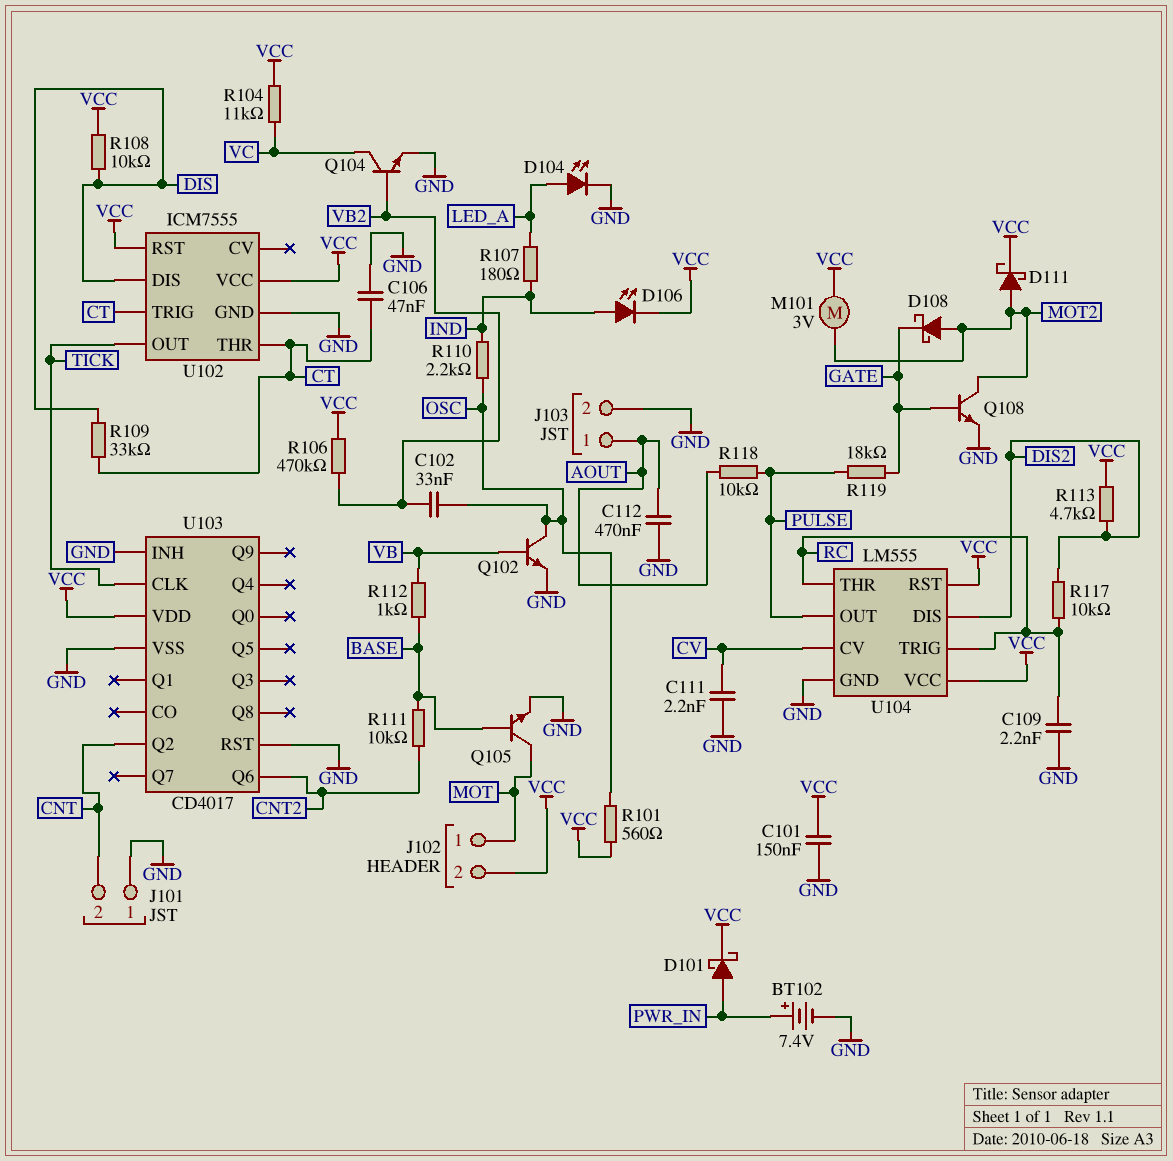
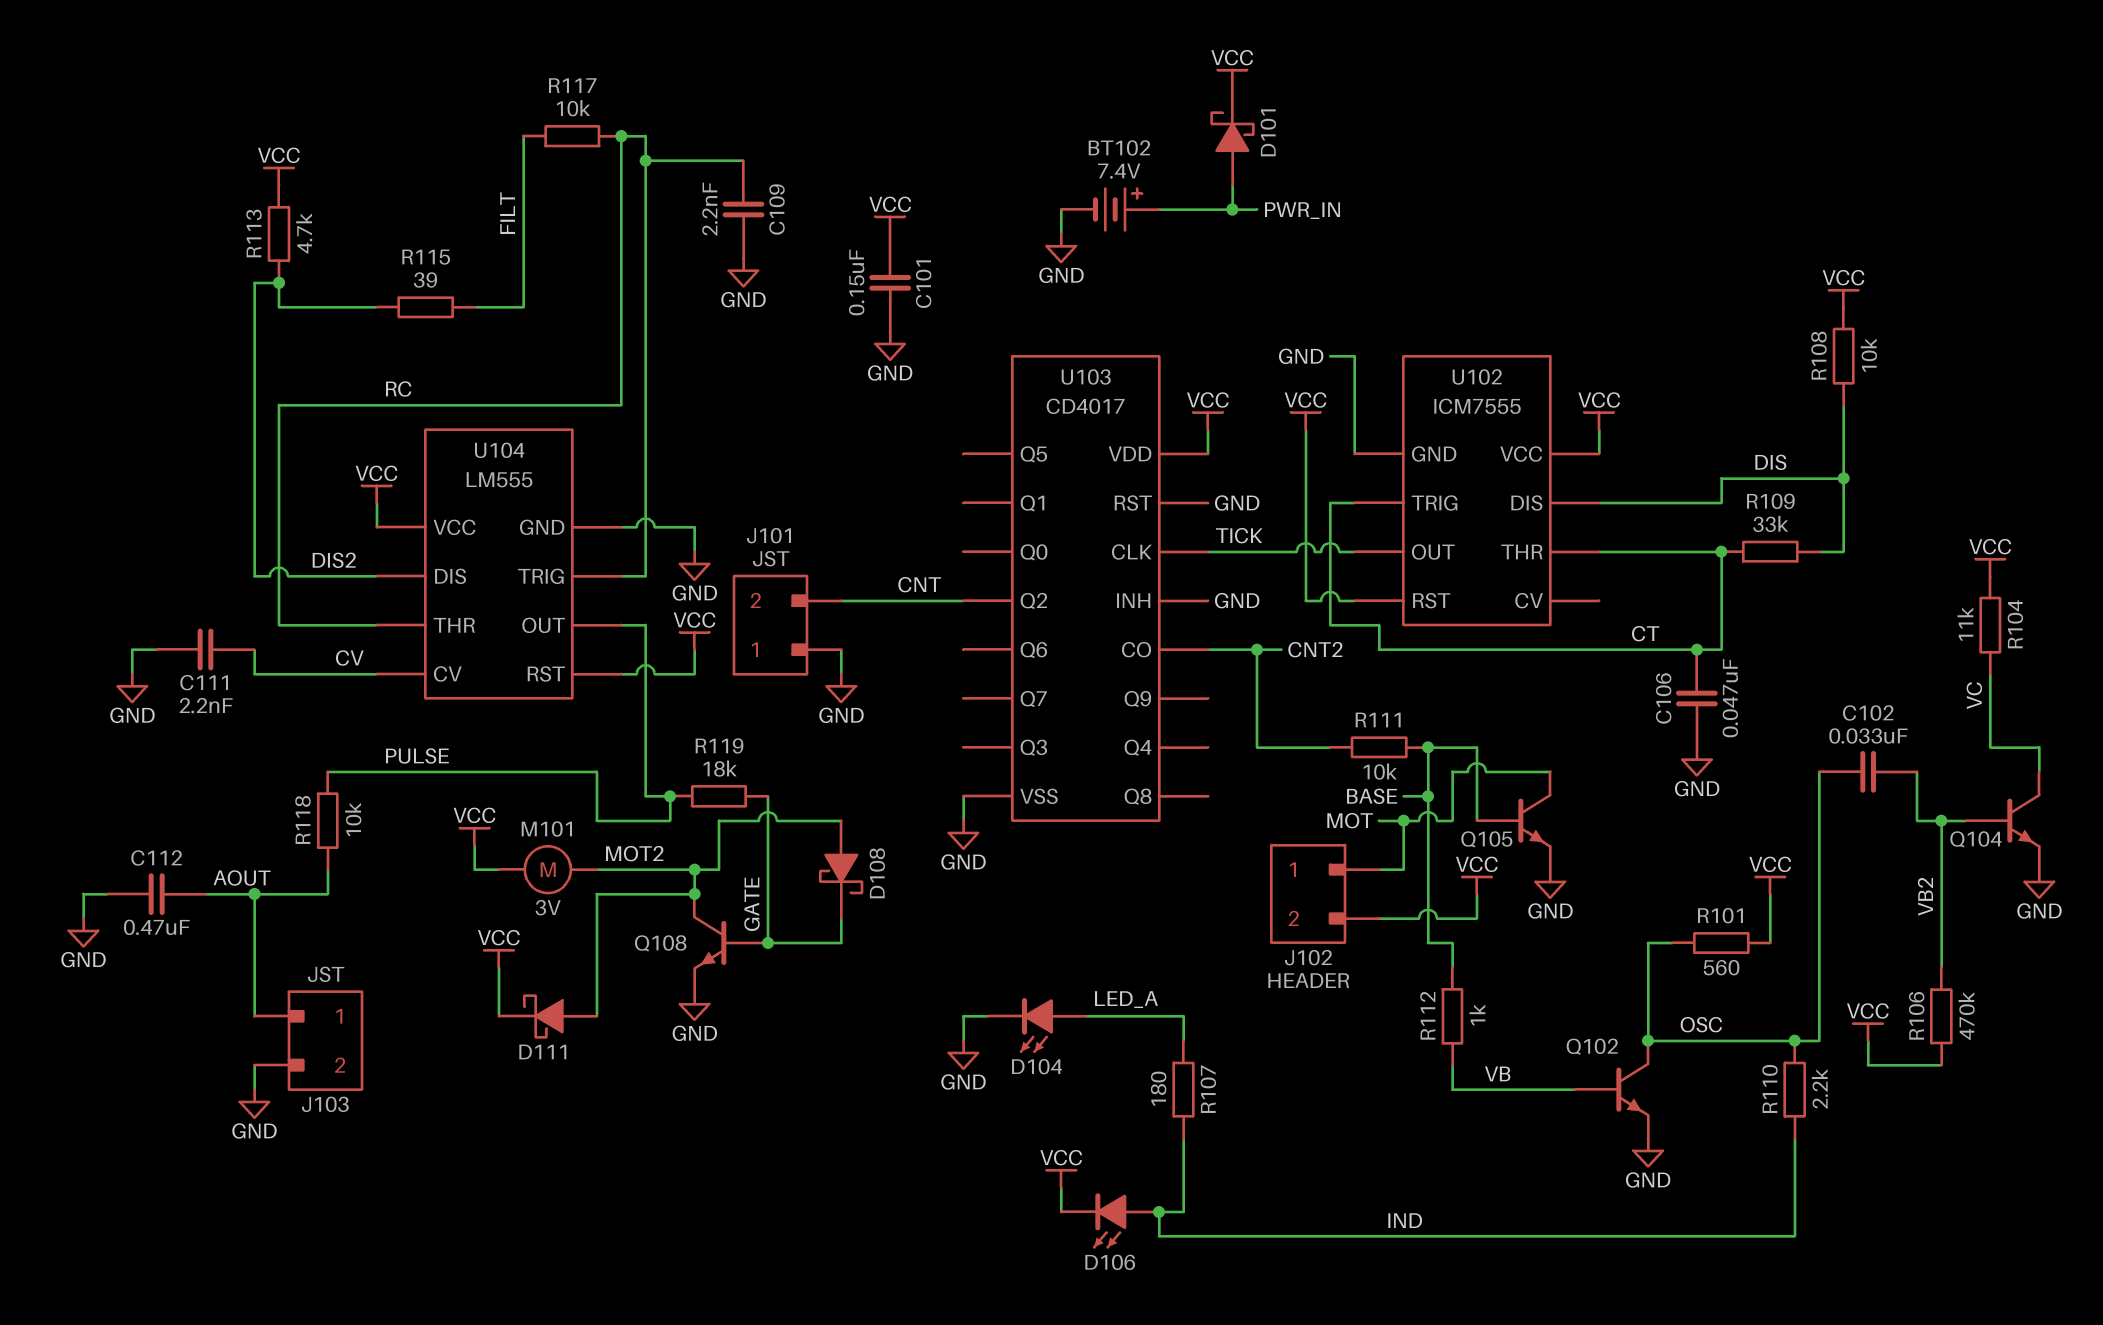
R115: none -> 39 (DIS2, FILT)
R117: 10k (DIS2, RC) -> 10k (FILT, RC)
U103 pin CO: none -> CNT2
U103 pin Q6: CNT2 -> none

